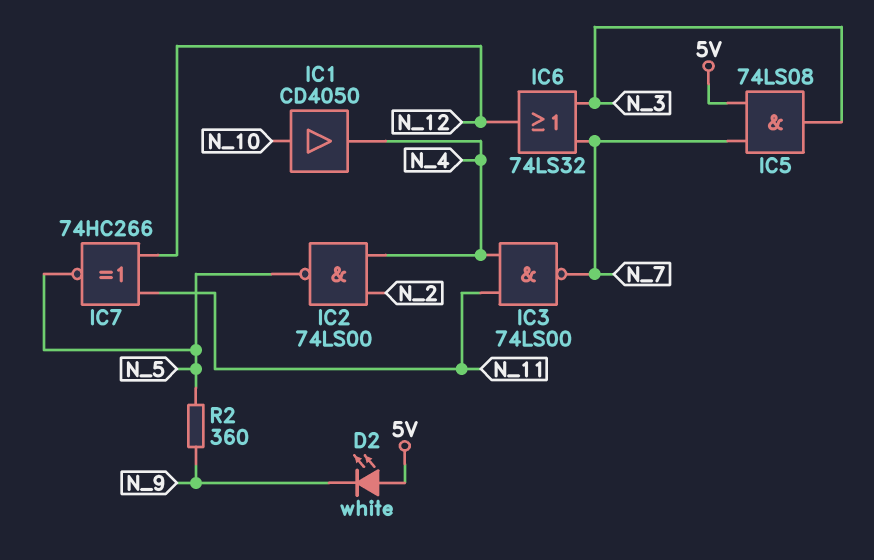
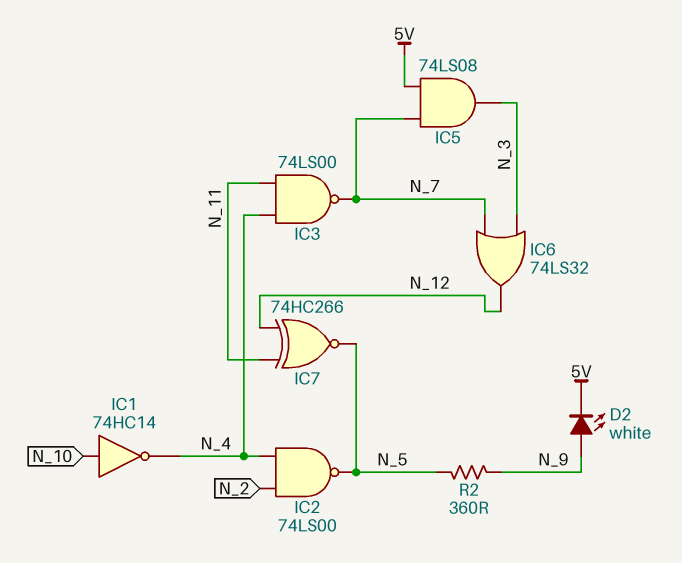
D2: LED white (A 5V, K N_9) -> LED white (A N_9, K 5V)
IC1: buffer CD4050 (in N_10, out N_4) -> NOT 74HC14 (in N_10, out N_4)

